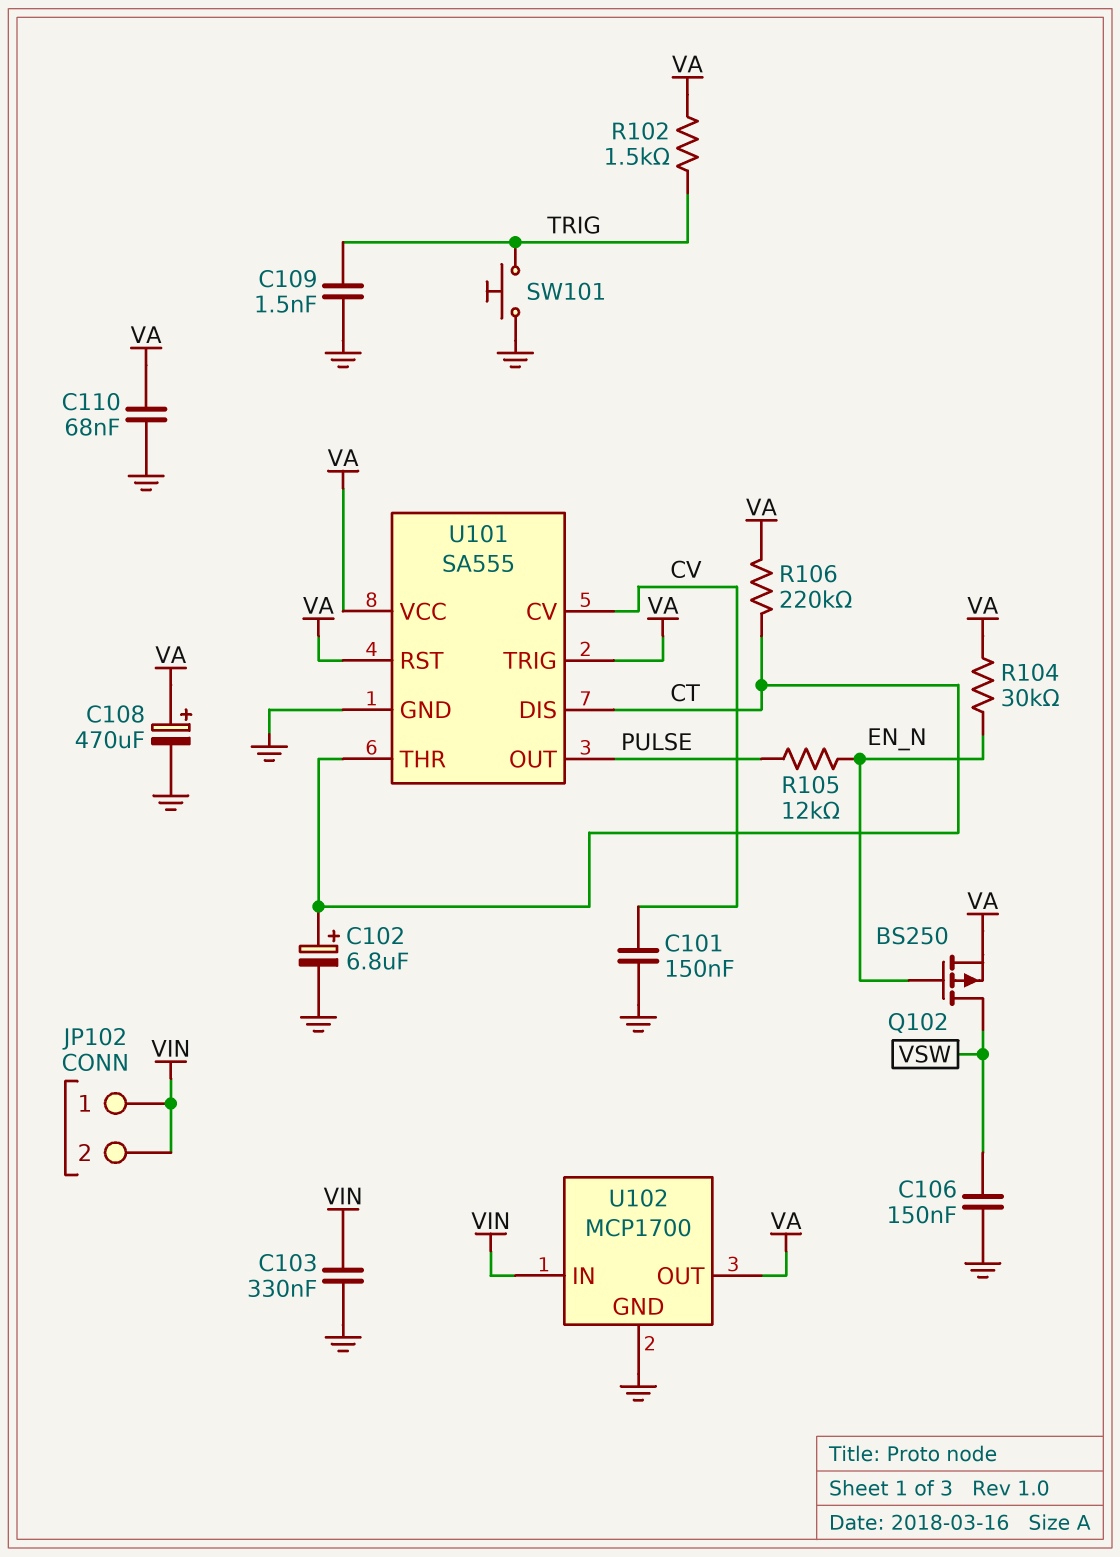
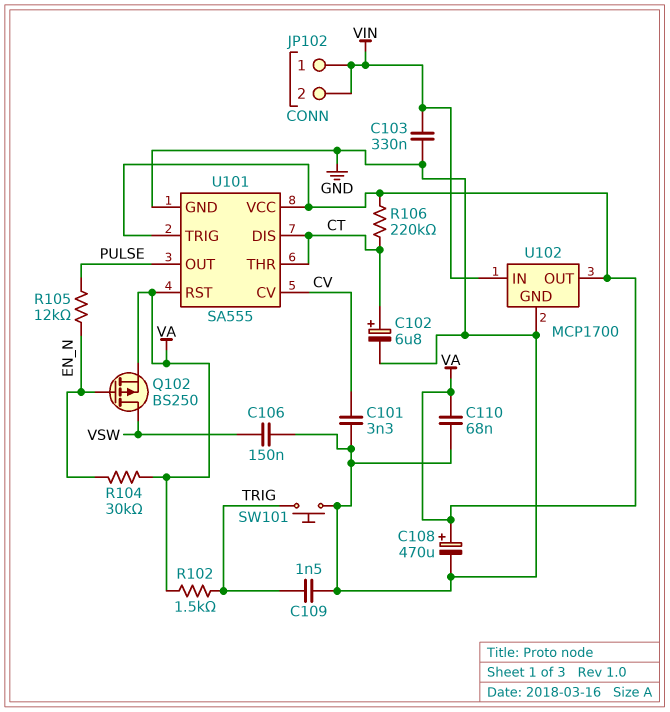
C101: 150nF (CV, GND) -> 3.3nF (CV, GND)

